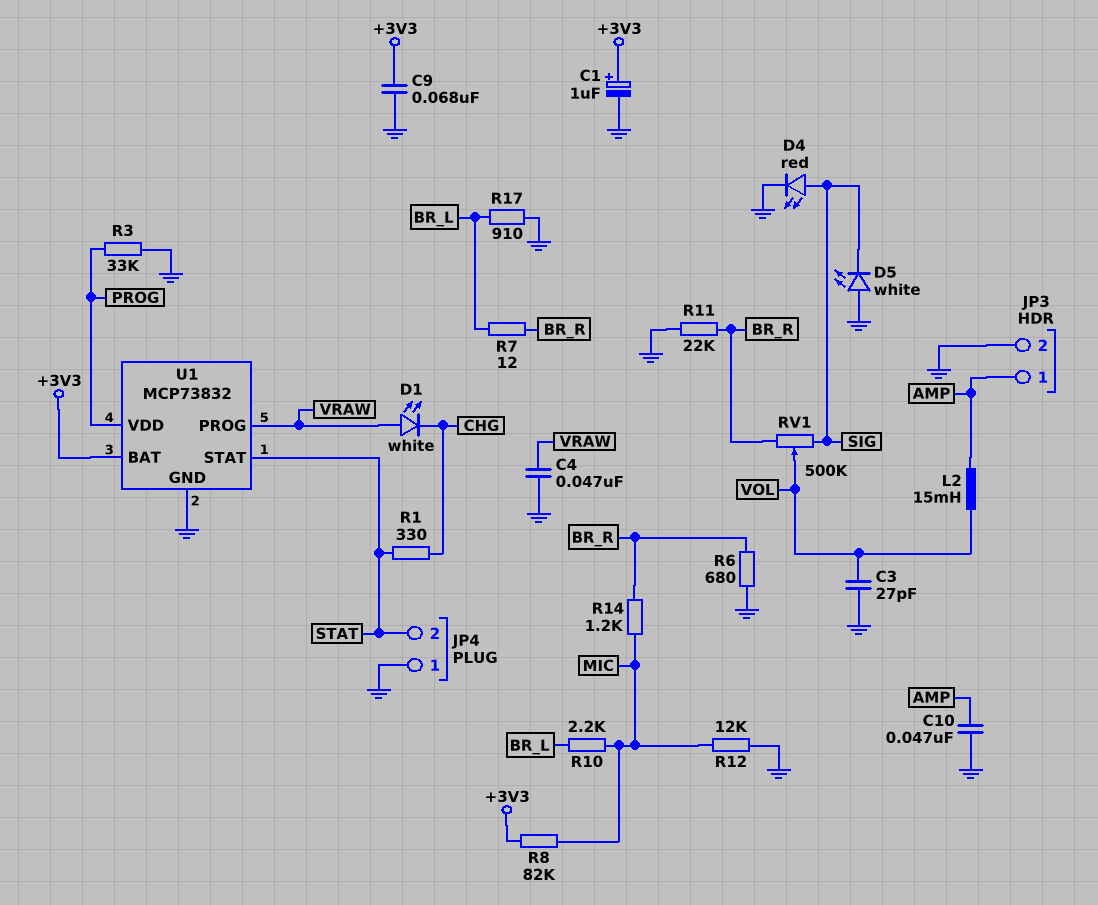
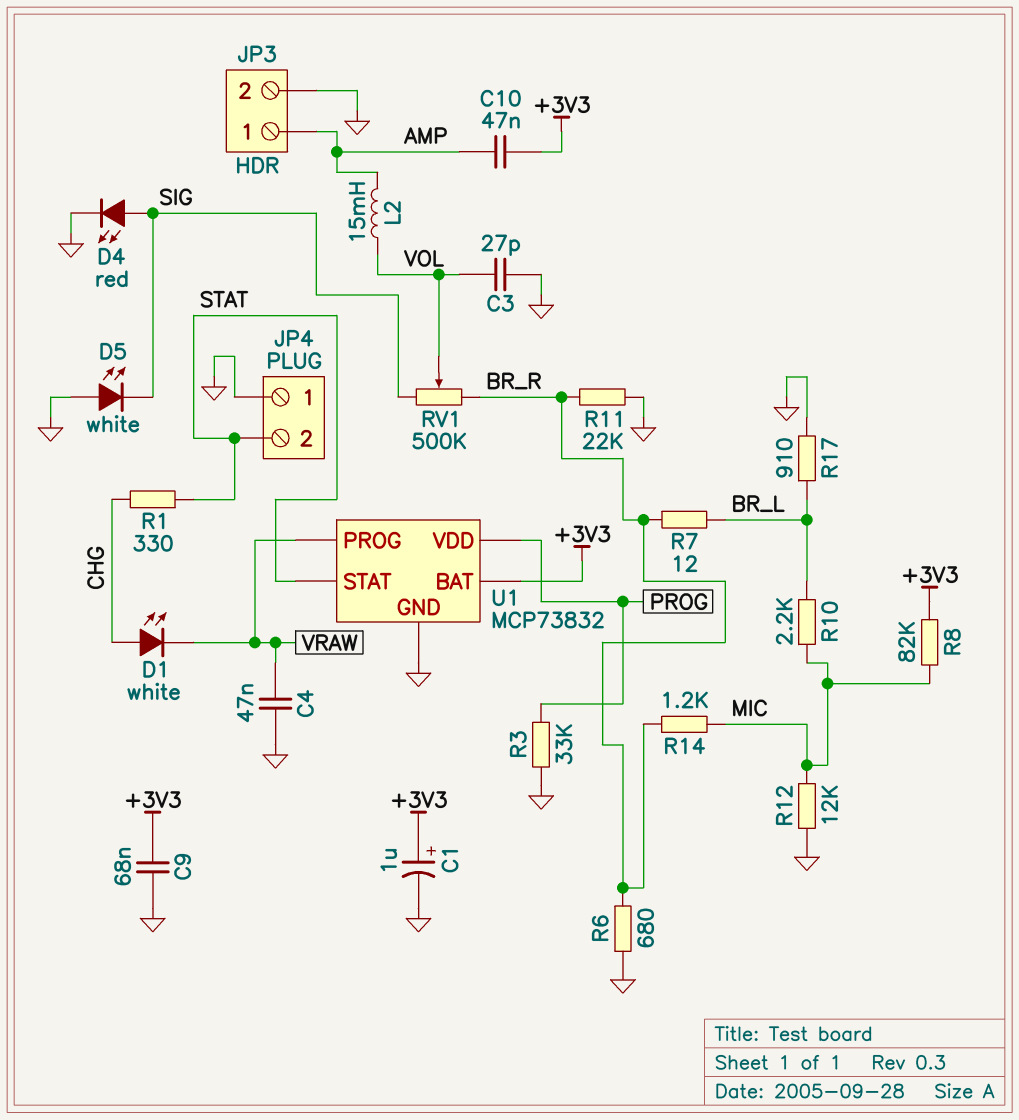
C10: 47nF (AMP, GND) -> 47nF (+3V3, AMP)
D1: LED white (A VRAW, K CHG) -> LED white (A CHG, K VRAW)

